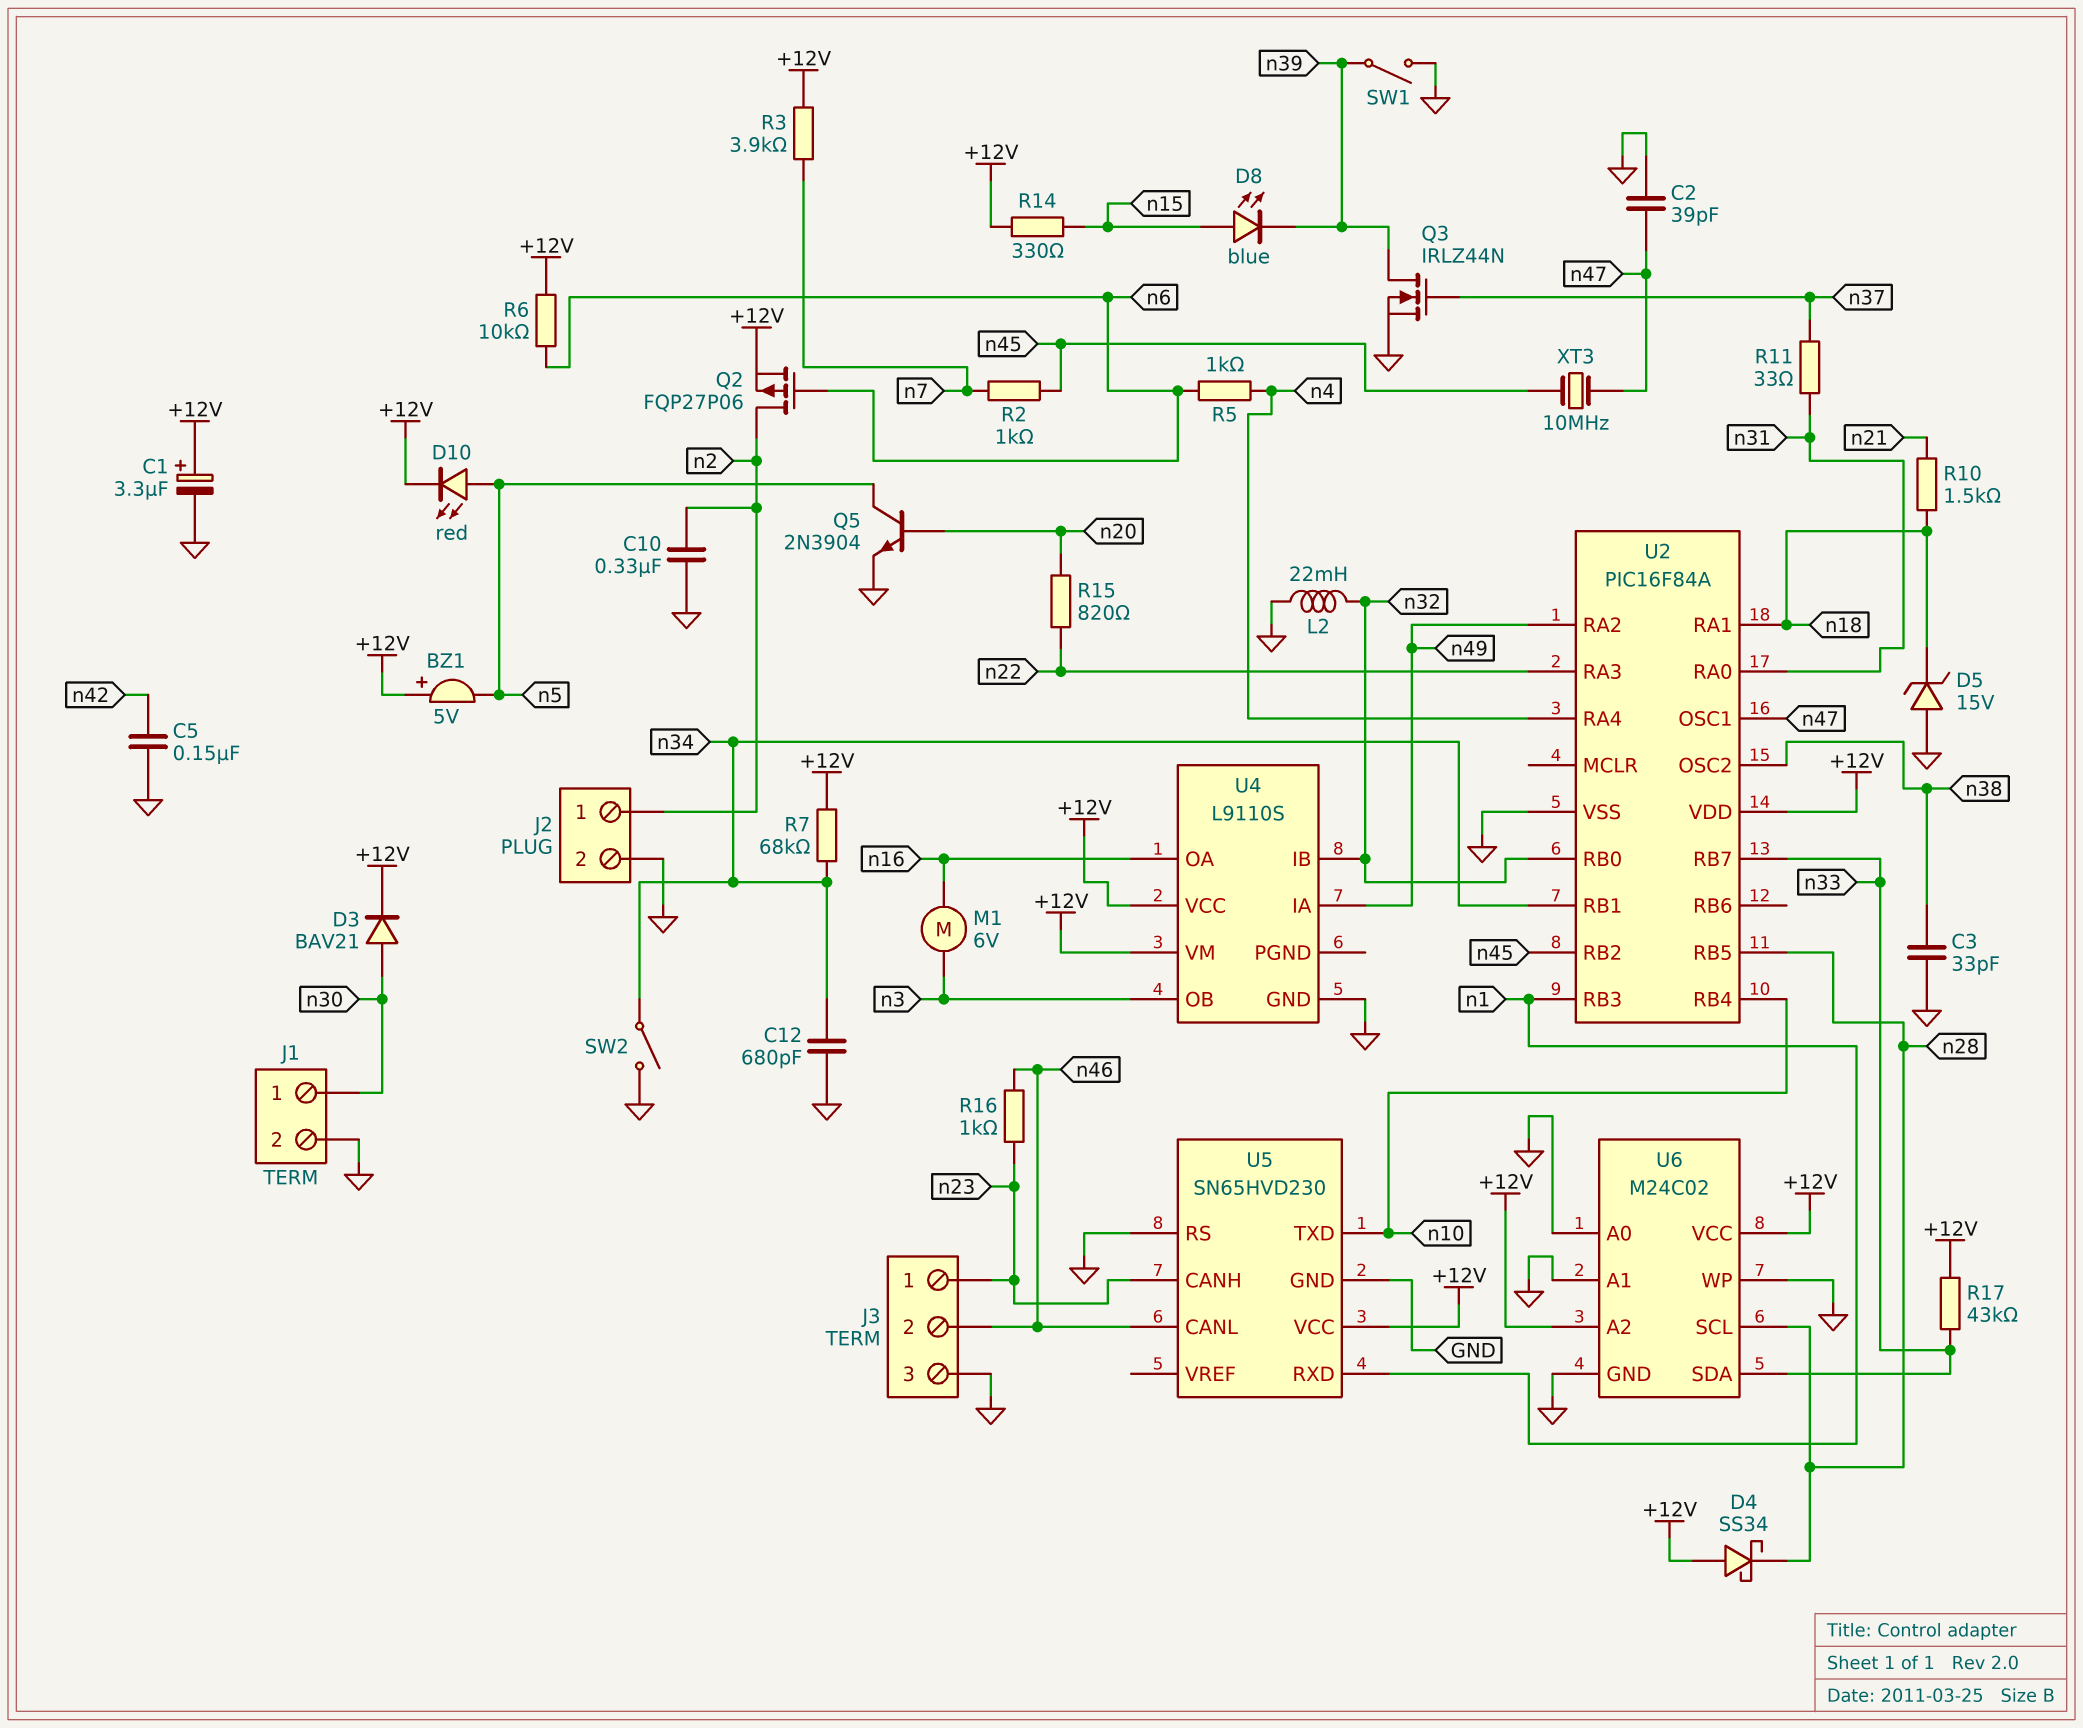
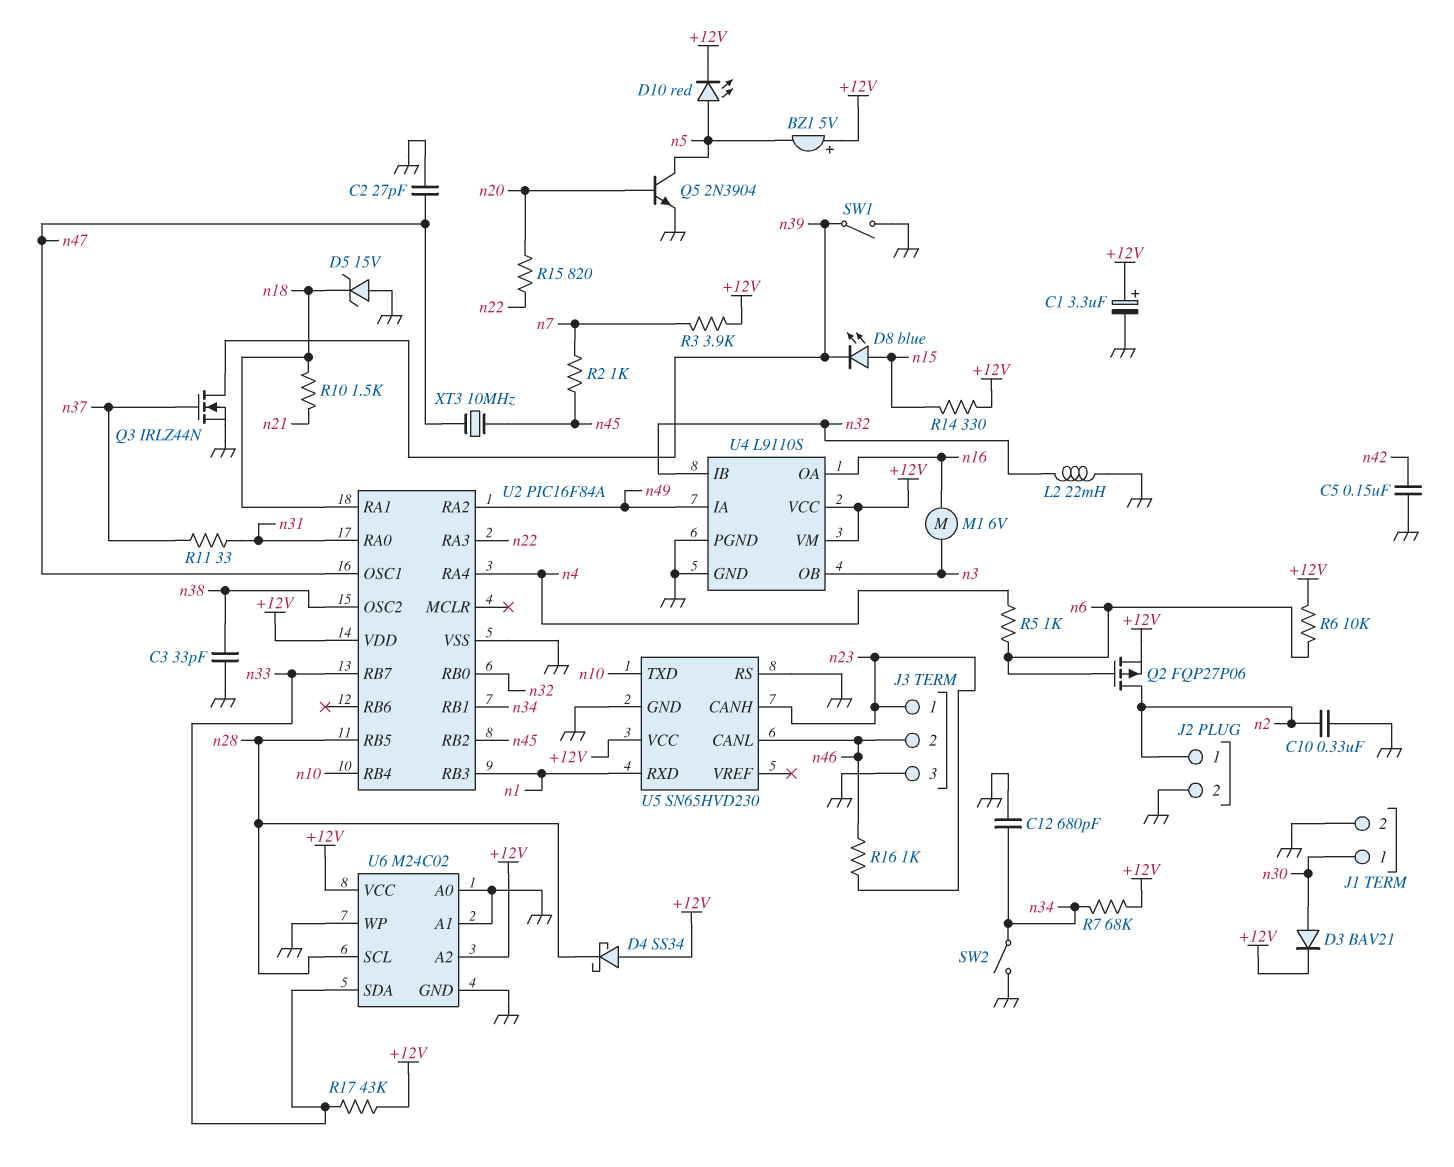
C2: 39pF (GND, n47) -> 27pF (GND, n47)
U4 pin PGND: none -> GND

